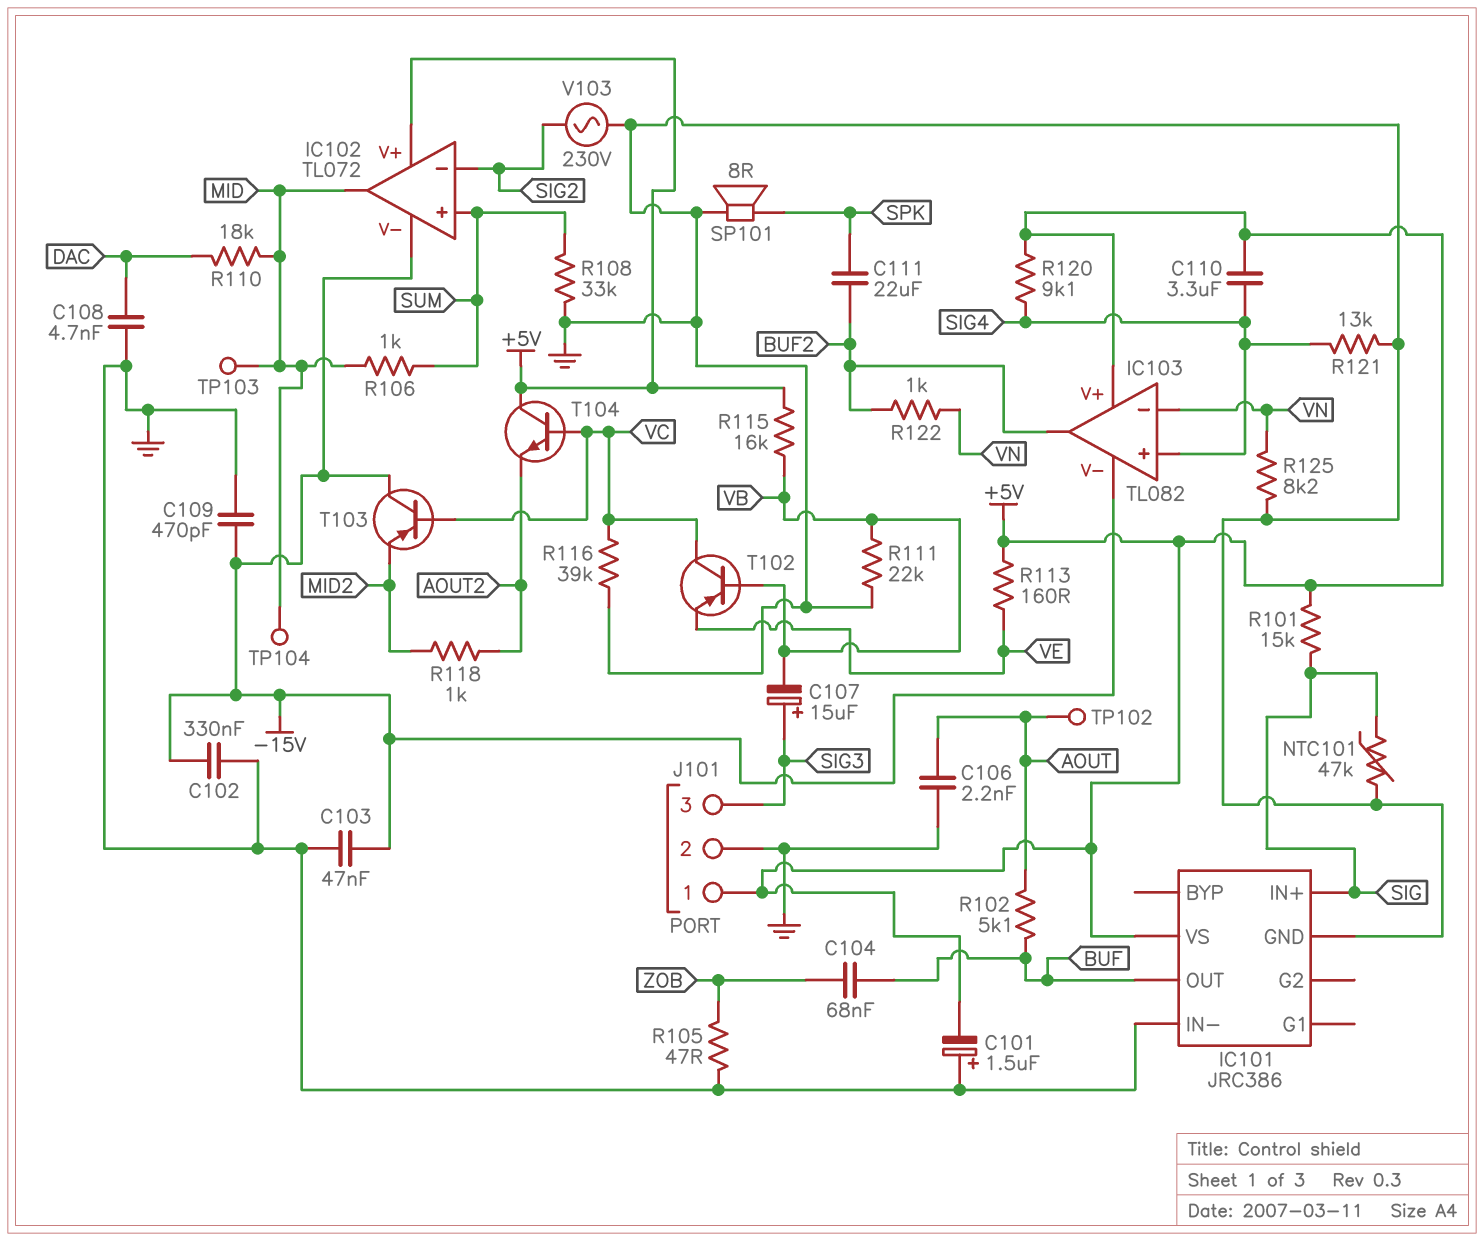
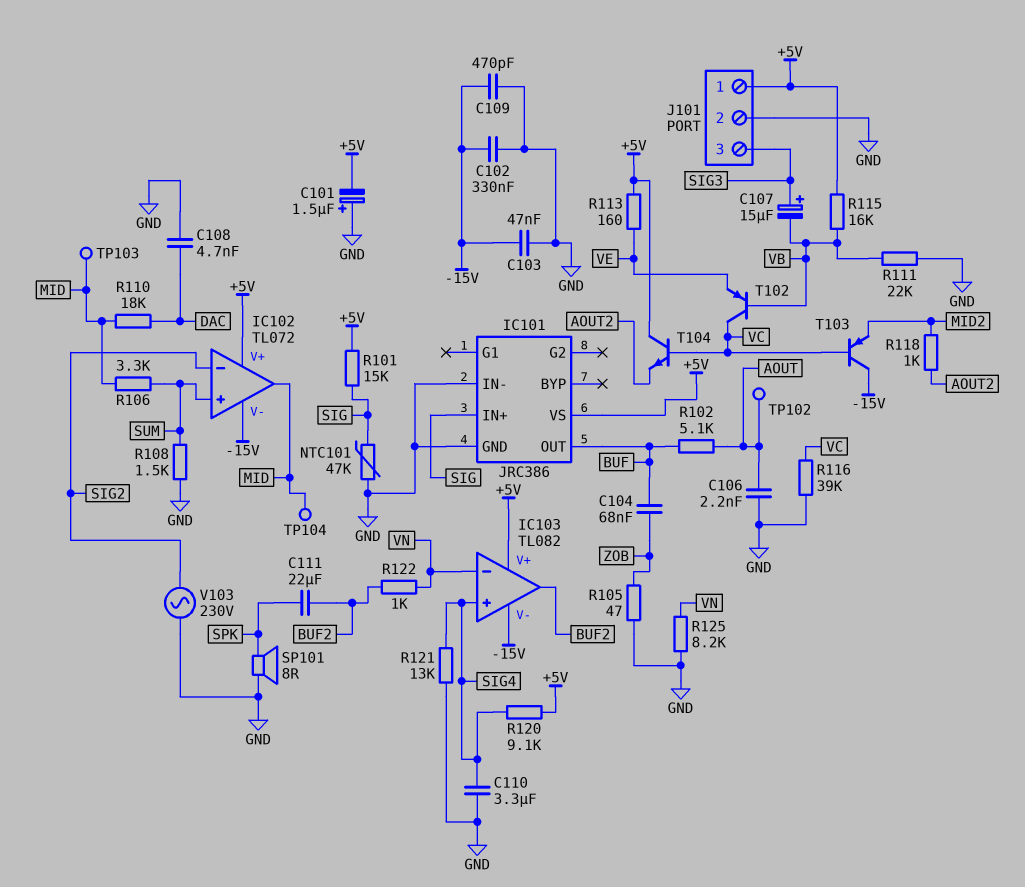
C110: 3.3uF (+5V, SIG4) -> 3.3uF (GND, SIG4)
R106: 1k (MID, SUM) -> 3.3k (MID, SUM)
R108: 33k (GND, SUM) -> 1.5k (GND, SUM)

